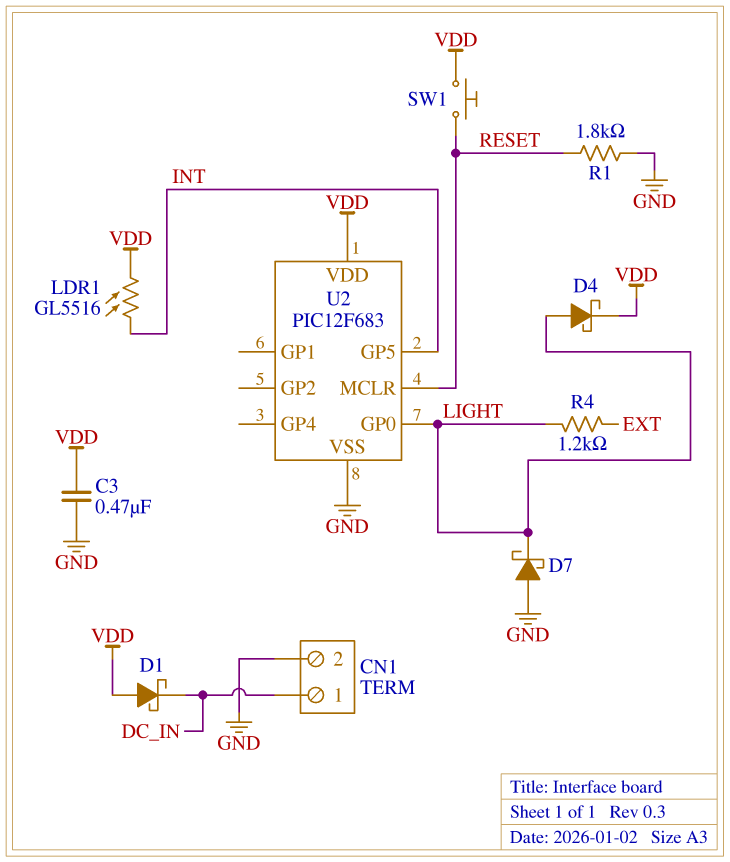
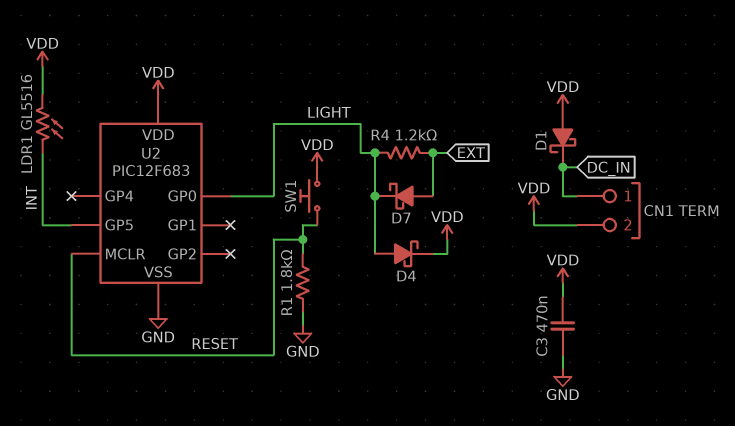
CN1 pin 2: GND -> VDD
D7: schottky (A GND, K LIGHT) -> schottky (A EXT, K LIGHT)

